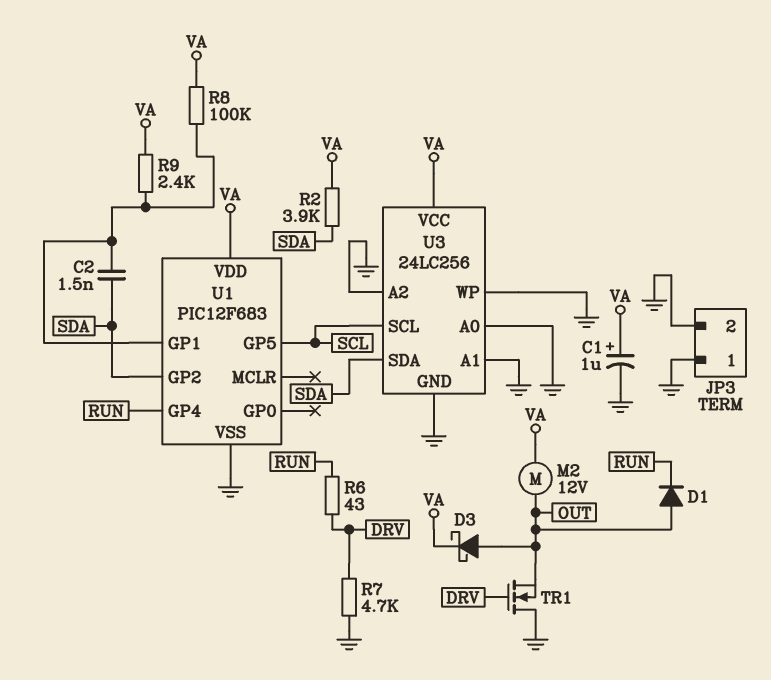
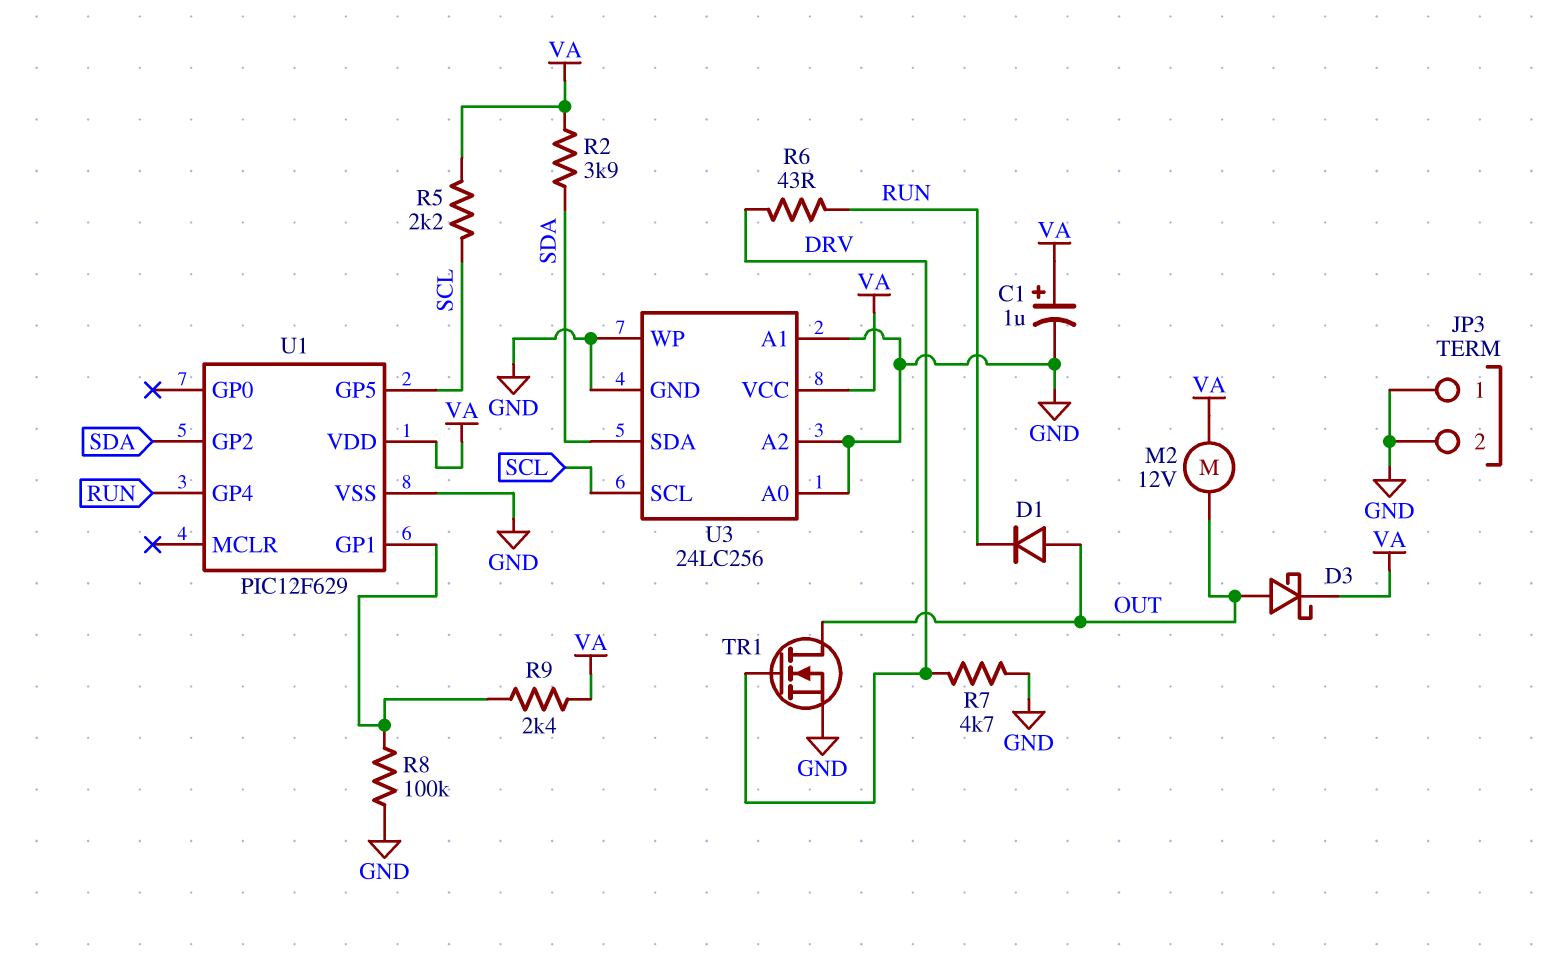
C2: 1.5nF (SDA, U1/GP1) -> none
R5: none -> 2.2k (SCL, VA)
R8: 100k (U1/GP1, VA) -> 100k (GND, U1/GP1)
TR1: NMOS (G DRV, D GND, S OUT) -> NMOS (G DRV, D OUT, S GND)
U1: PIC12F683 -> PIC12F629

